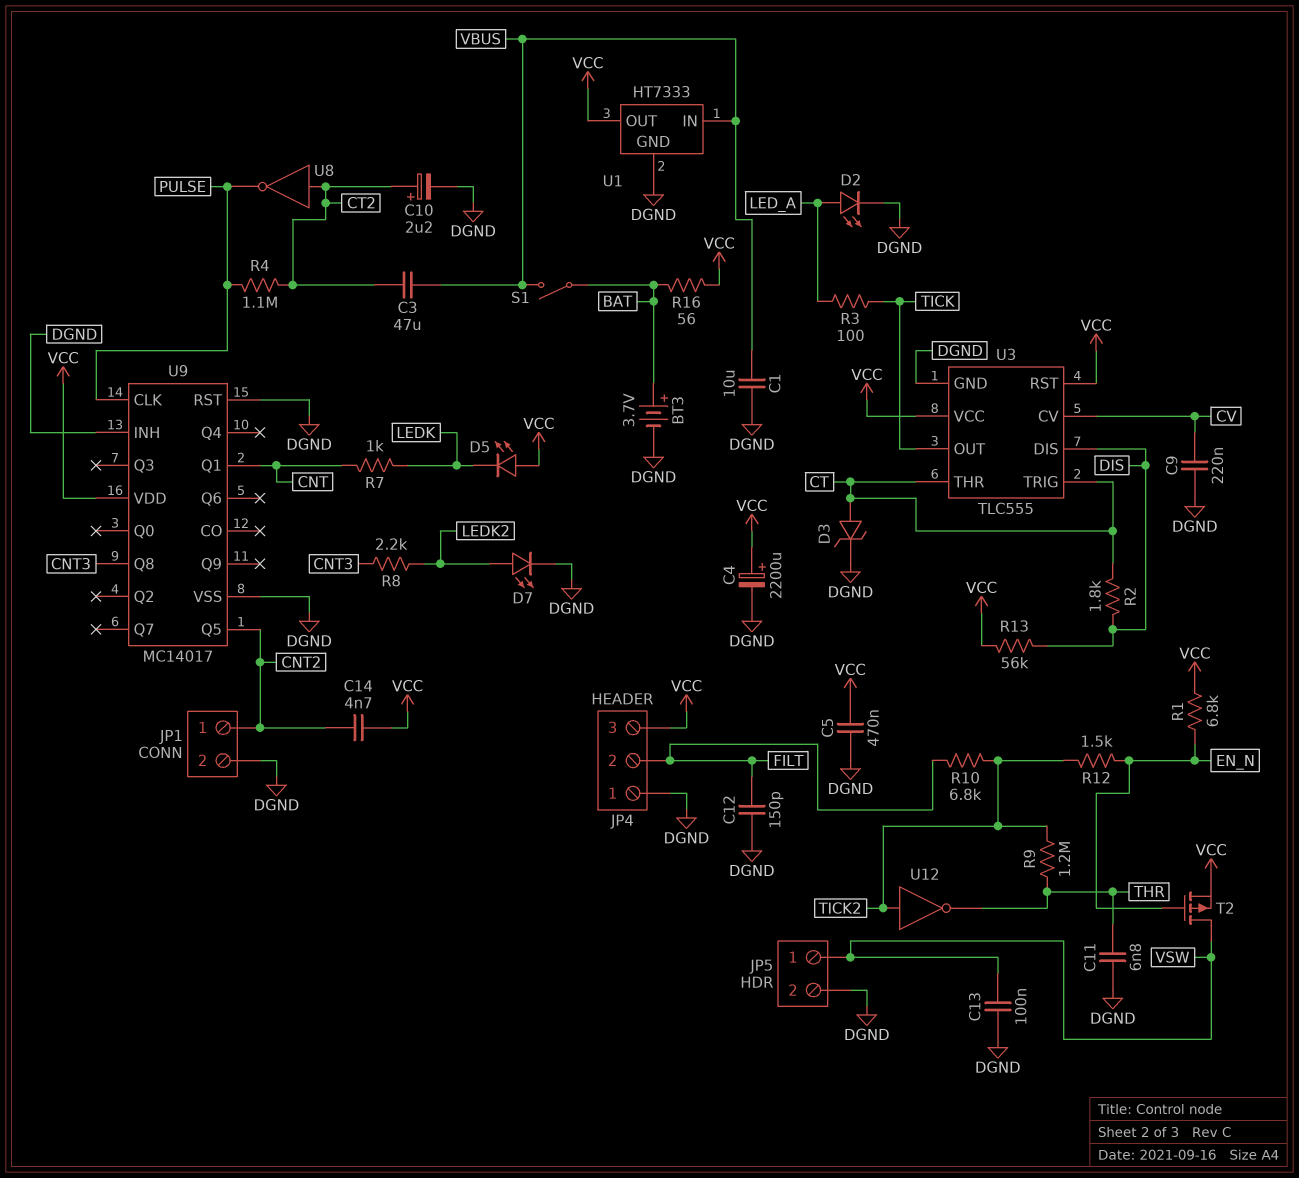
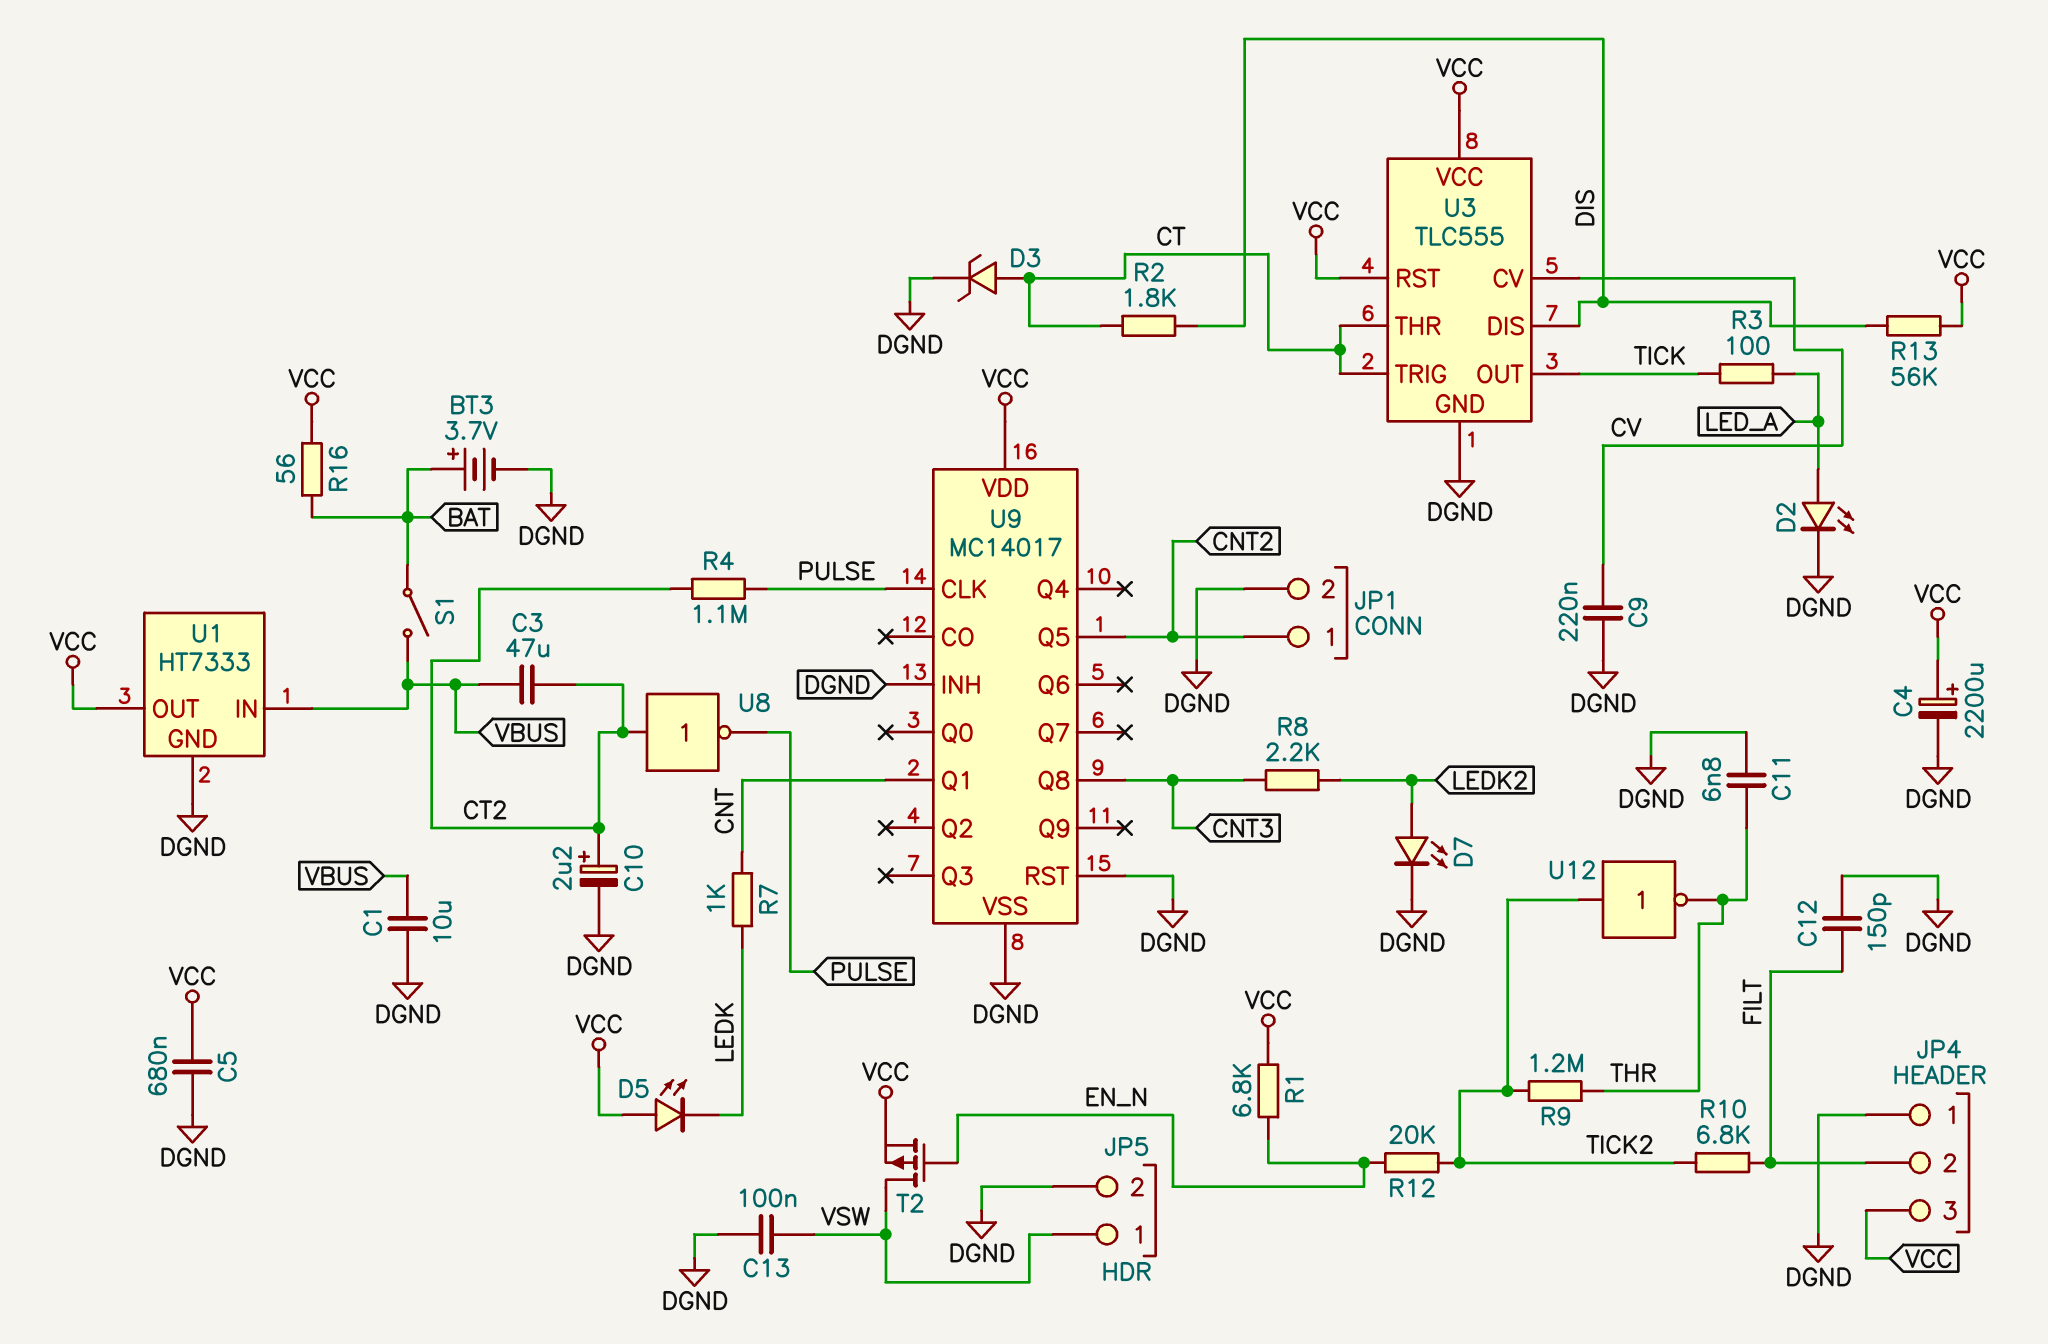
C5: 470nF (DGND, VCC) -> 680nF (DGND, VCC)
C14: 4.7nF (CNT2, VCC) -> none
R12: 1.5k (EN_N, TICK2) -> 20k (EN_N, TICK2)

